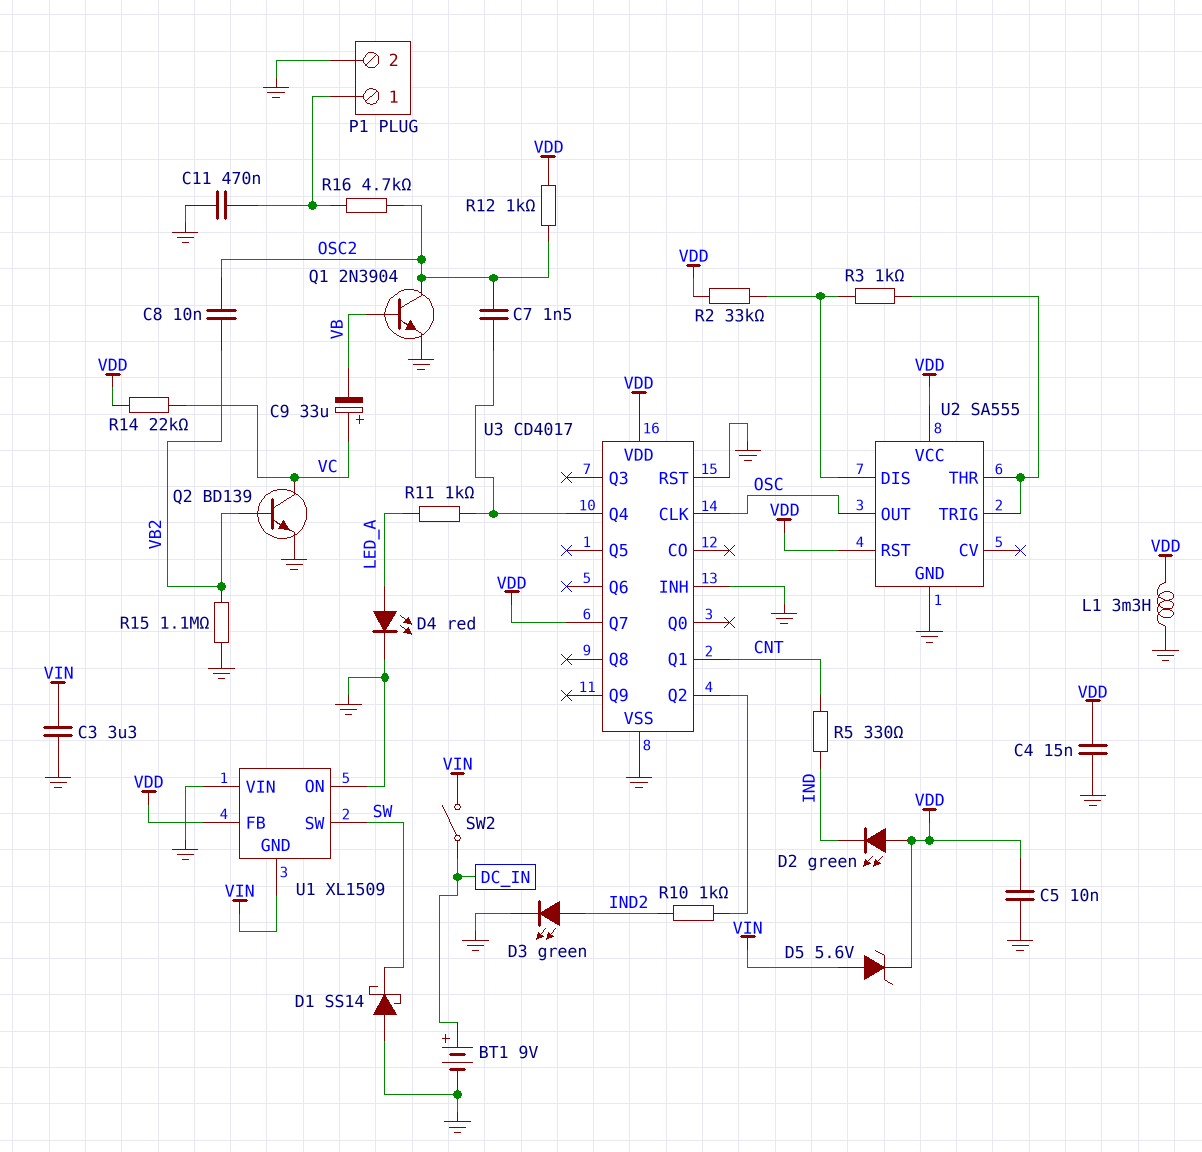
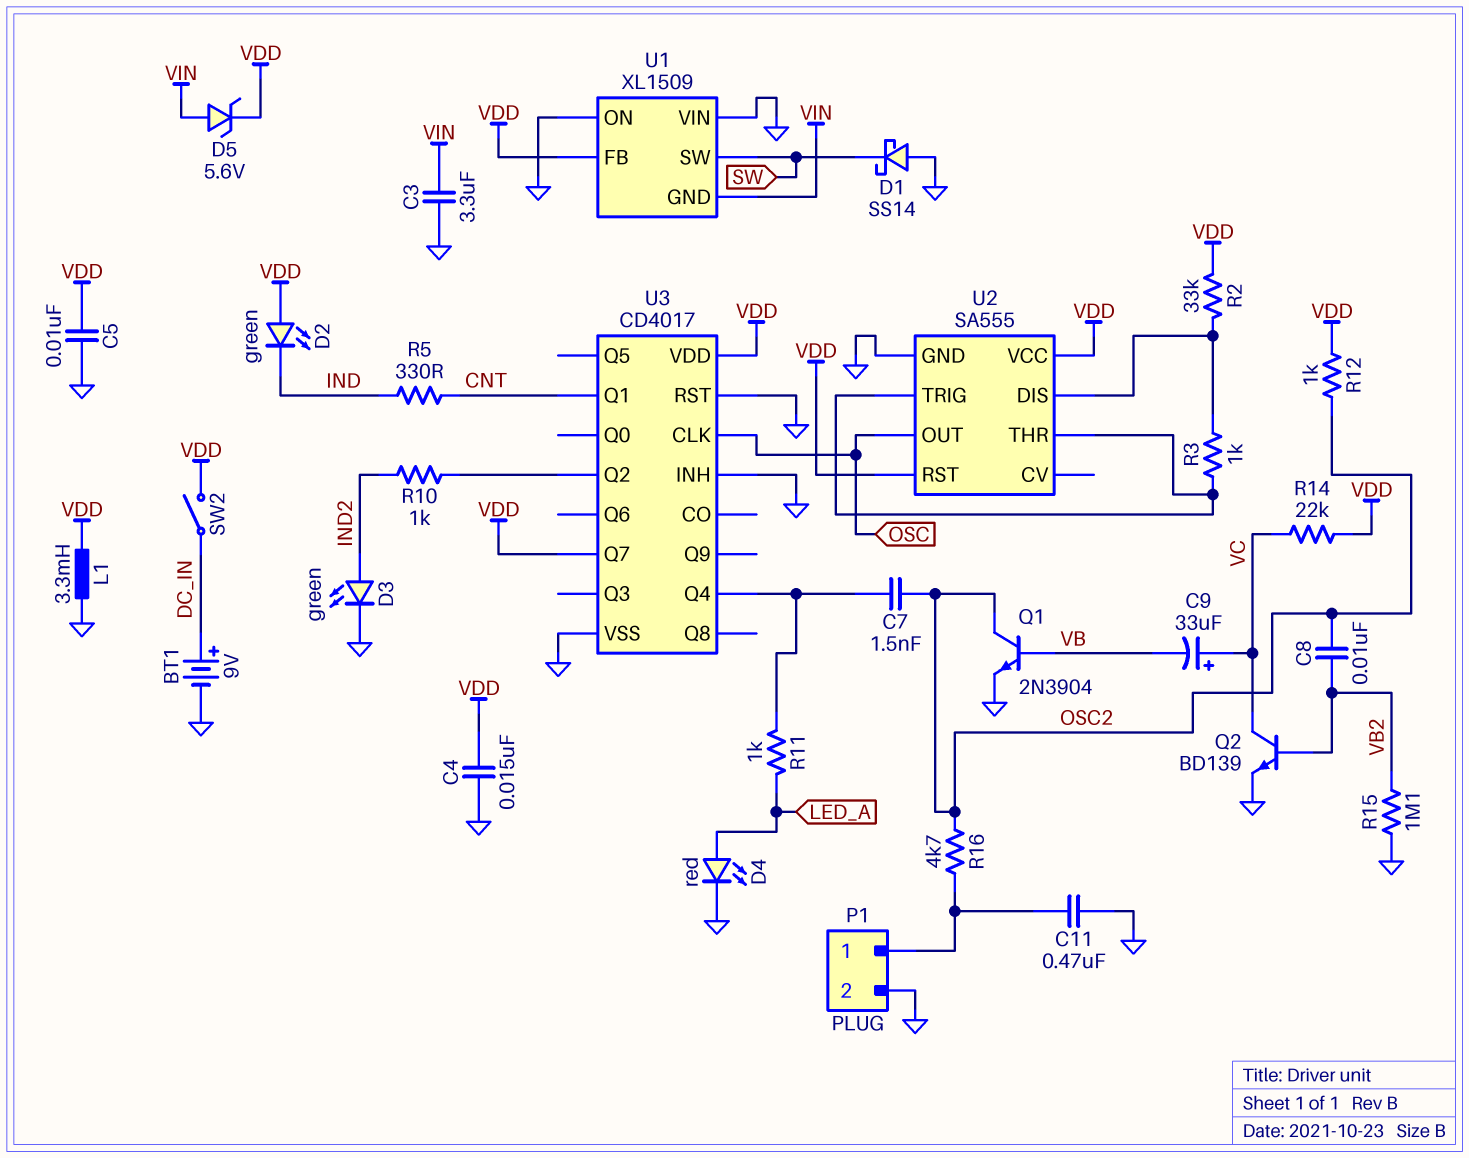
SW2: switch (DC_IN, VIN) -> switch (DC_IN, VDD)

